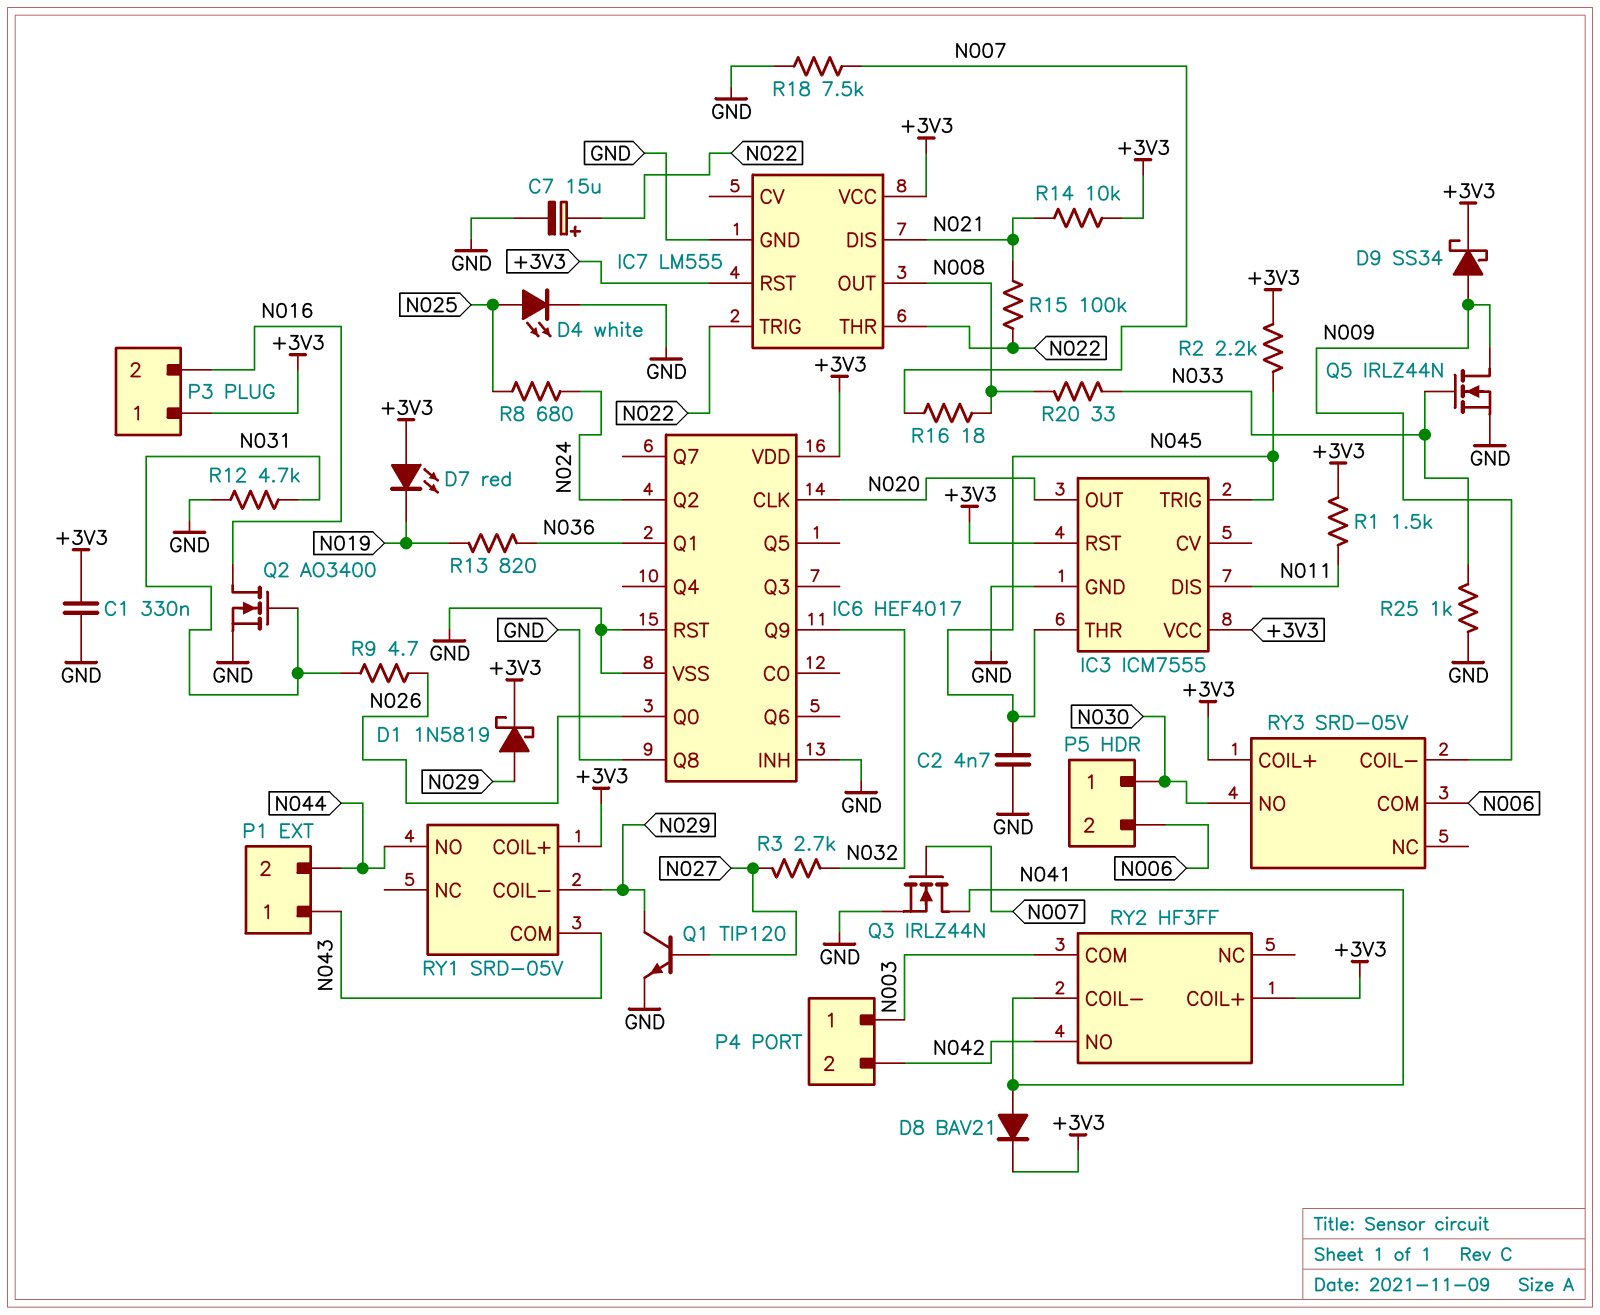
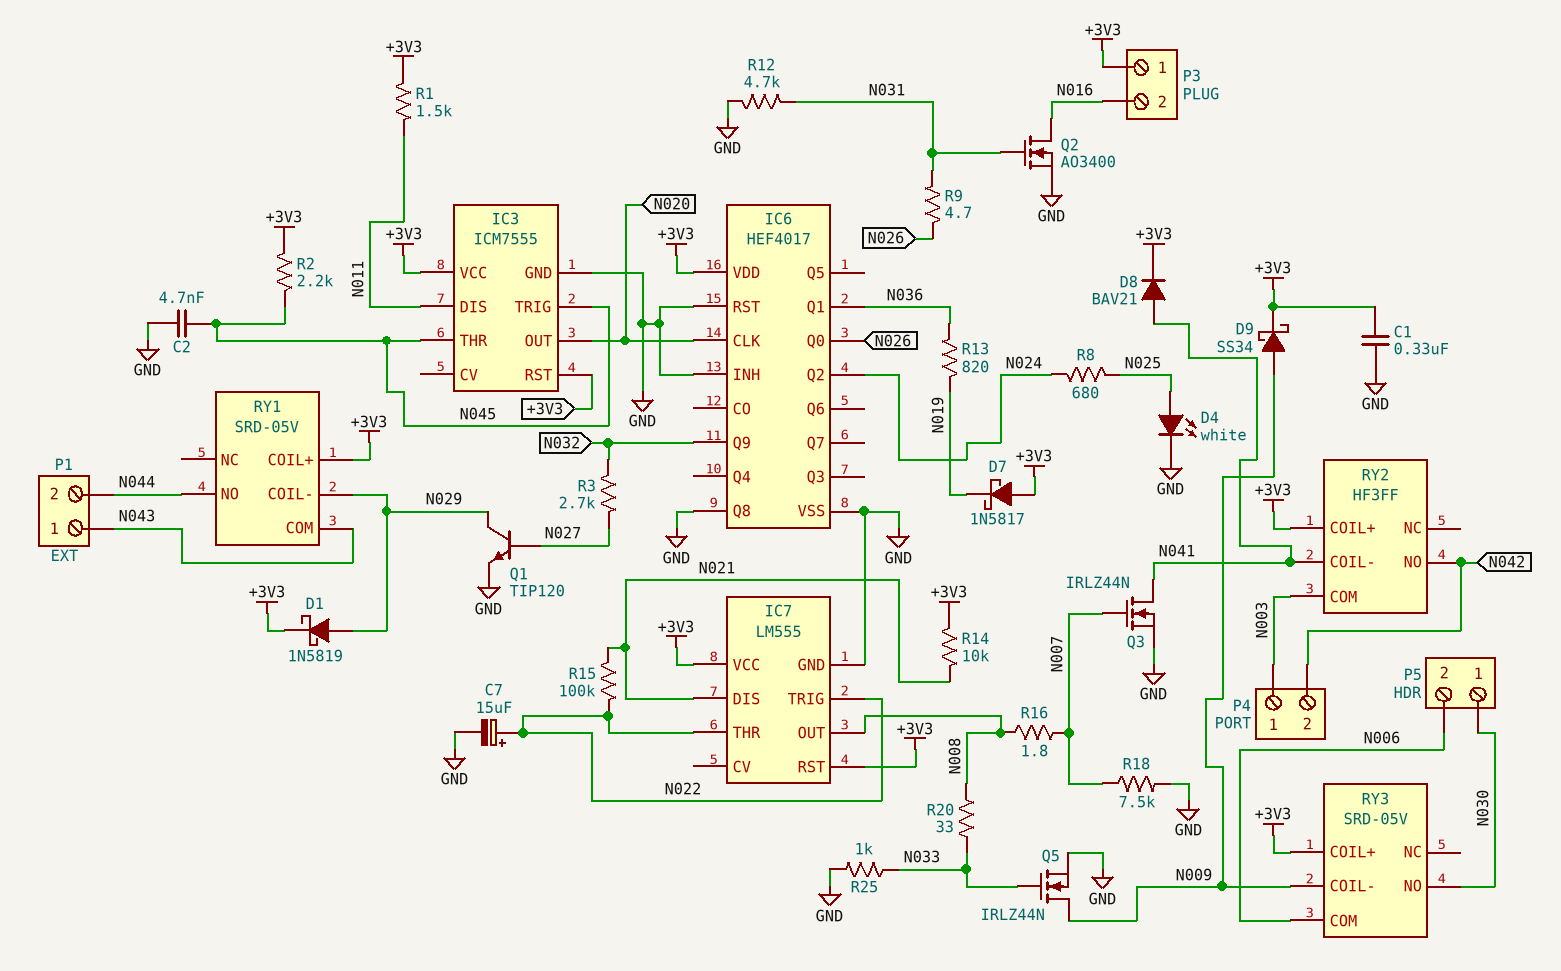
D7: LED red (A +3V3, K N019) -> schottky 1N5817 (A +3V3, K N019)
R16: 18 (N007, N008) -> 1.8 (N007, N008)

